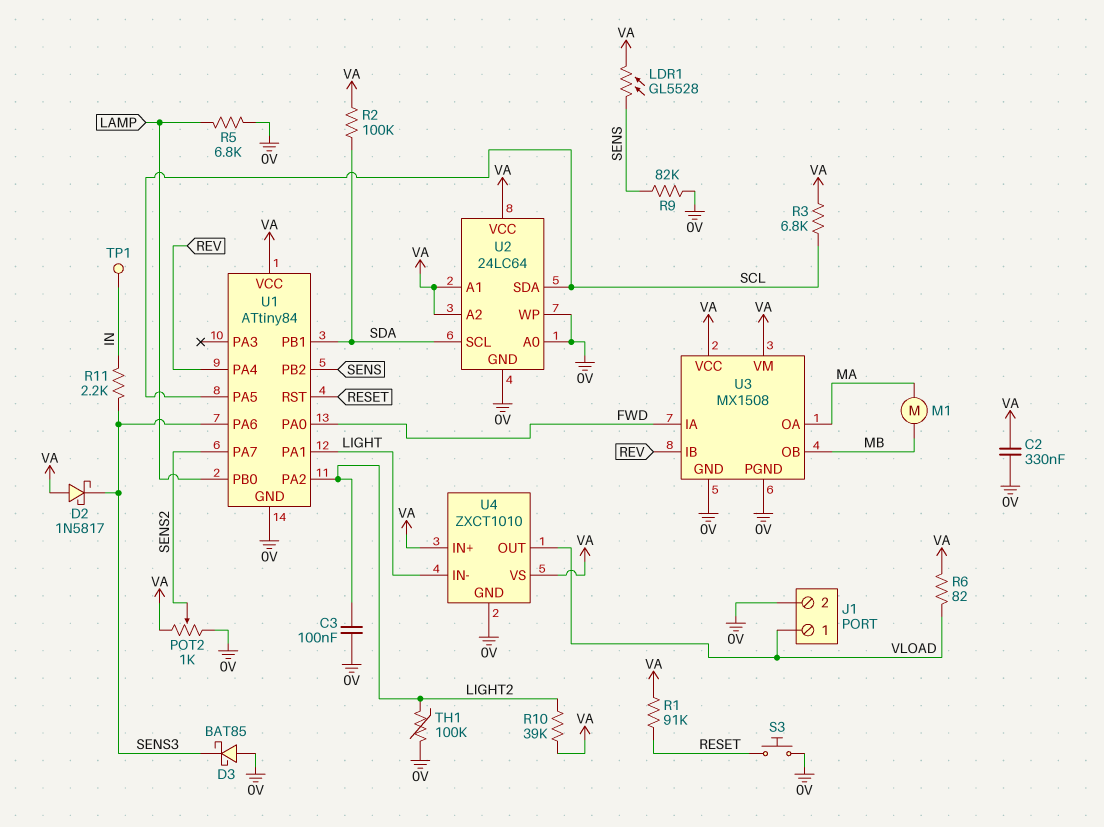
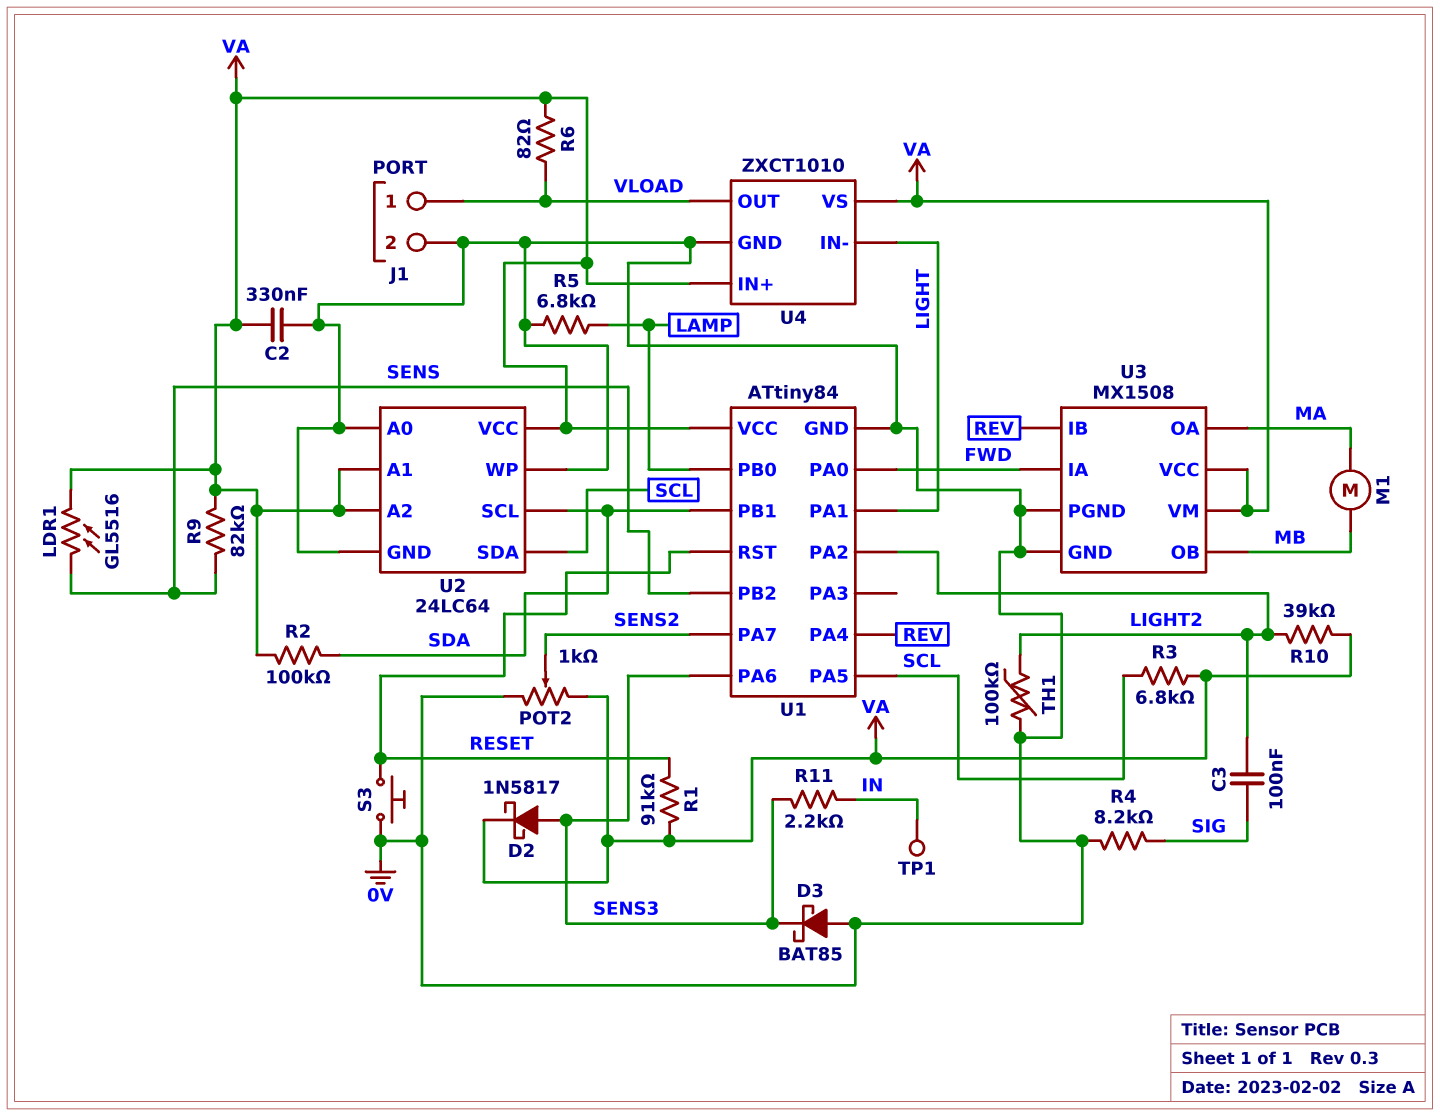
C3: 100nF (0V, LIGHT2) -> 100nF (LIGHT2, SIG)
D2: schottky 1N5817 (A VA, K SENS3) -> schottky 1N5817 (A SENS3, K VA)
LDR1: GL5528 (SENS, VA) -> GL5516 (SENS, VA)
R4: none -> 8.2k (0V, SIG)
R9: 82k (0V, SENS) -> 82k (SENS, VA)

